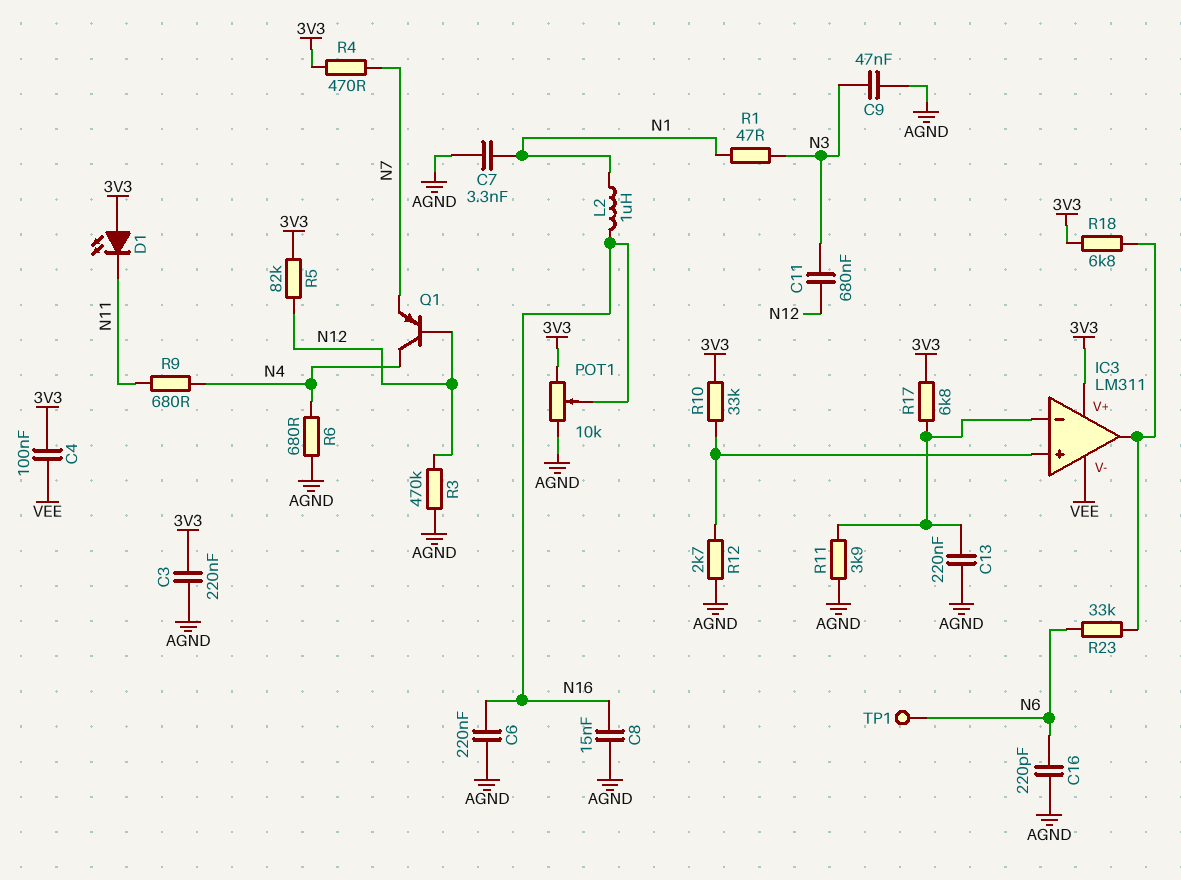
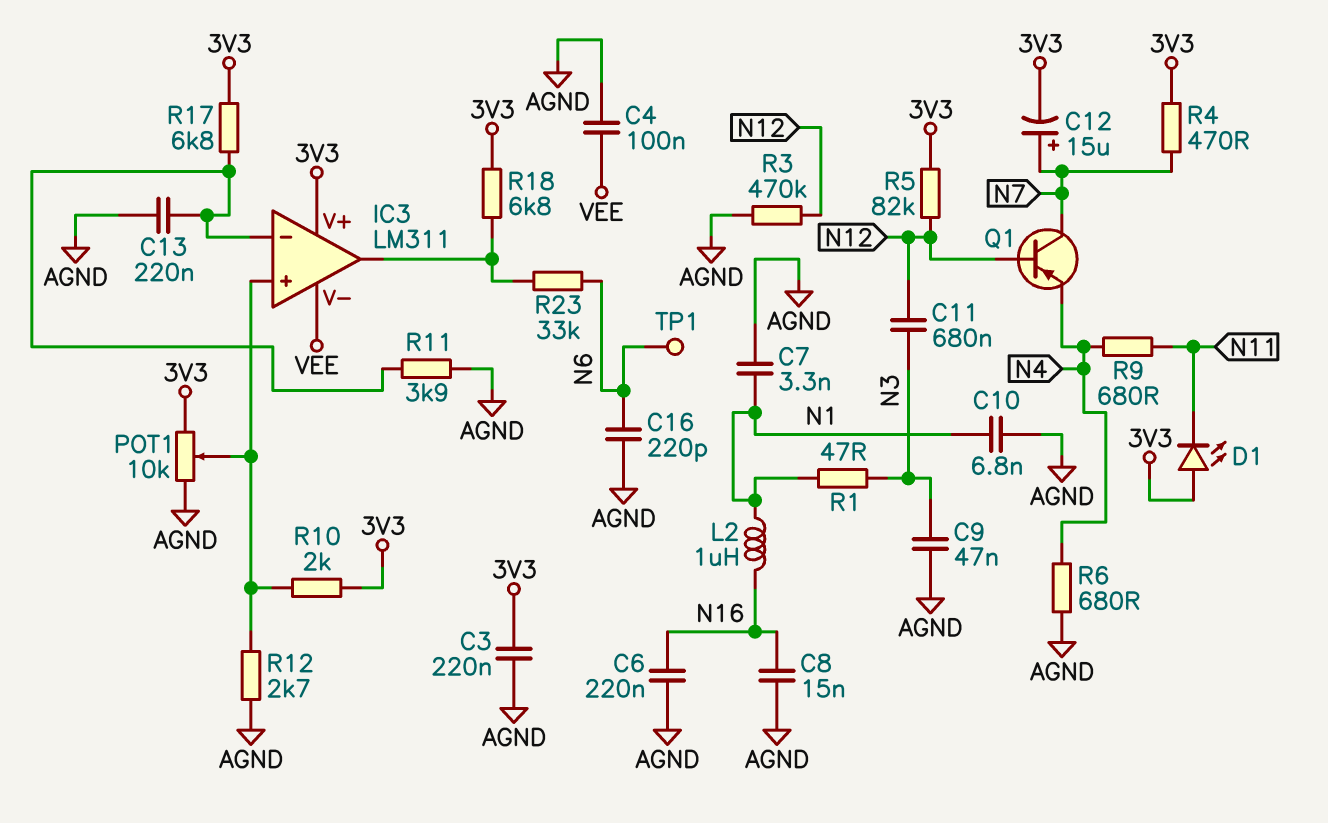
C4: 100nF (3V3, VEE) -> 100nF (AGND, VEE)
C10: none -> 6.8nF (AGND, N1)
C12: none -> 15uF (plus N7, minus 3V3)
POT1: 10k (3V3, AGND, wiper N16) -> 10k (3V3, AGND, wiper IC3/in+)
Q1: PNP (B N12, C N4, E N7) -> PNP (B N12, C N7, E N4)
R10: 33k (3V3, IC3/in+) -> 2k (3V3, IC3/in+)

